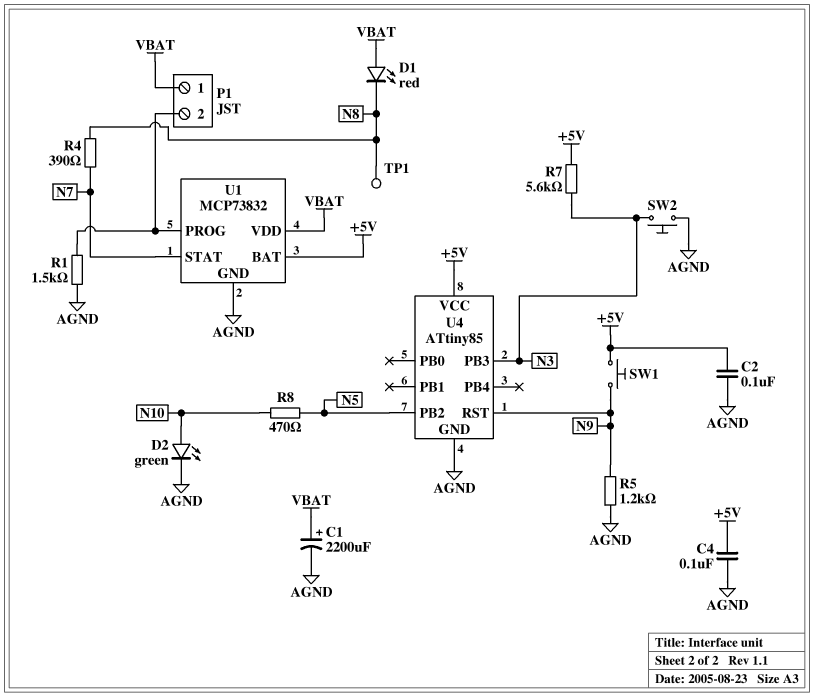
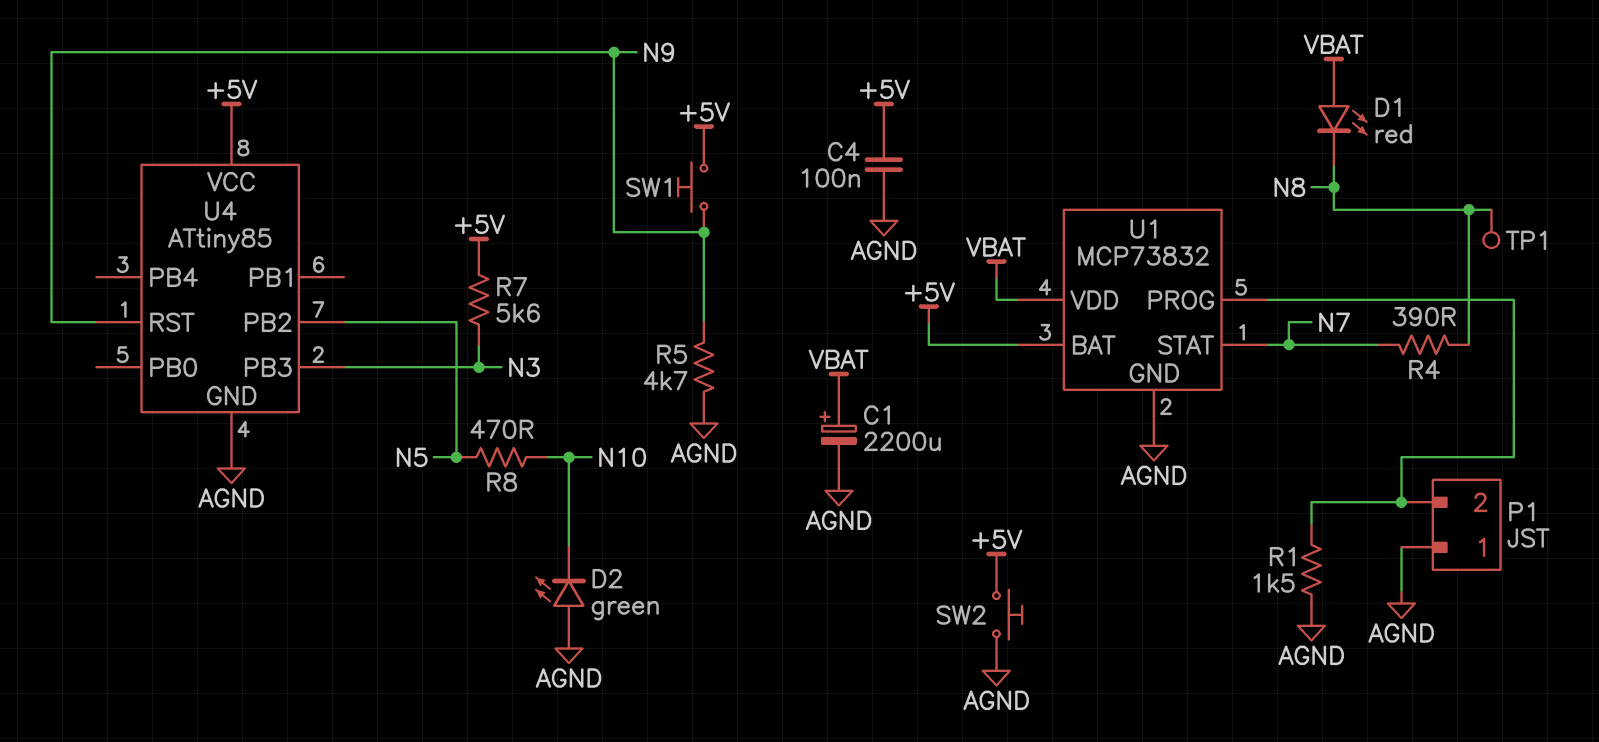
C2: 100nF (+5V, AGND) -> none
D2: LED green (A N10, K AGND) -> LED green (A AGND, K N10)
P1 pin 1: VBAT -> AGND
R5: 1.2k (AGND, N9) -> 4.7k (AGND, N9)
SW2: button (AGND, N3) -> button (+5V, AGND)

